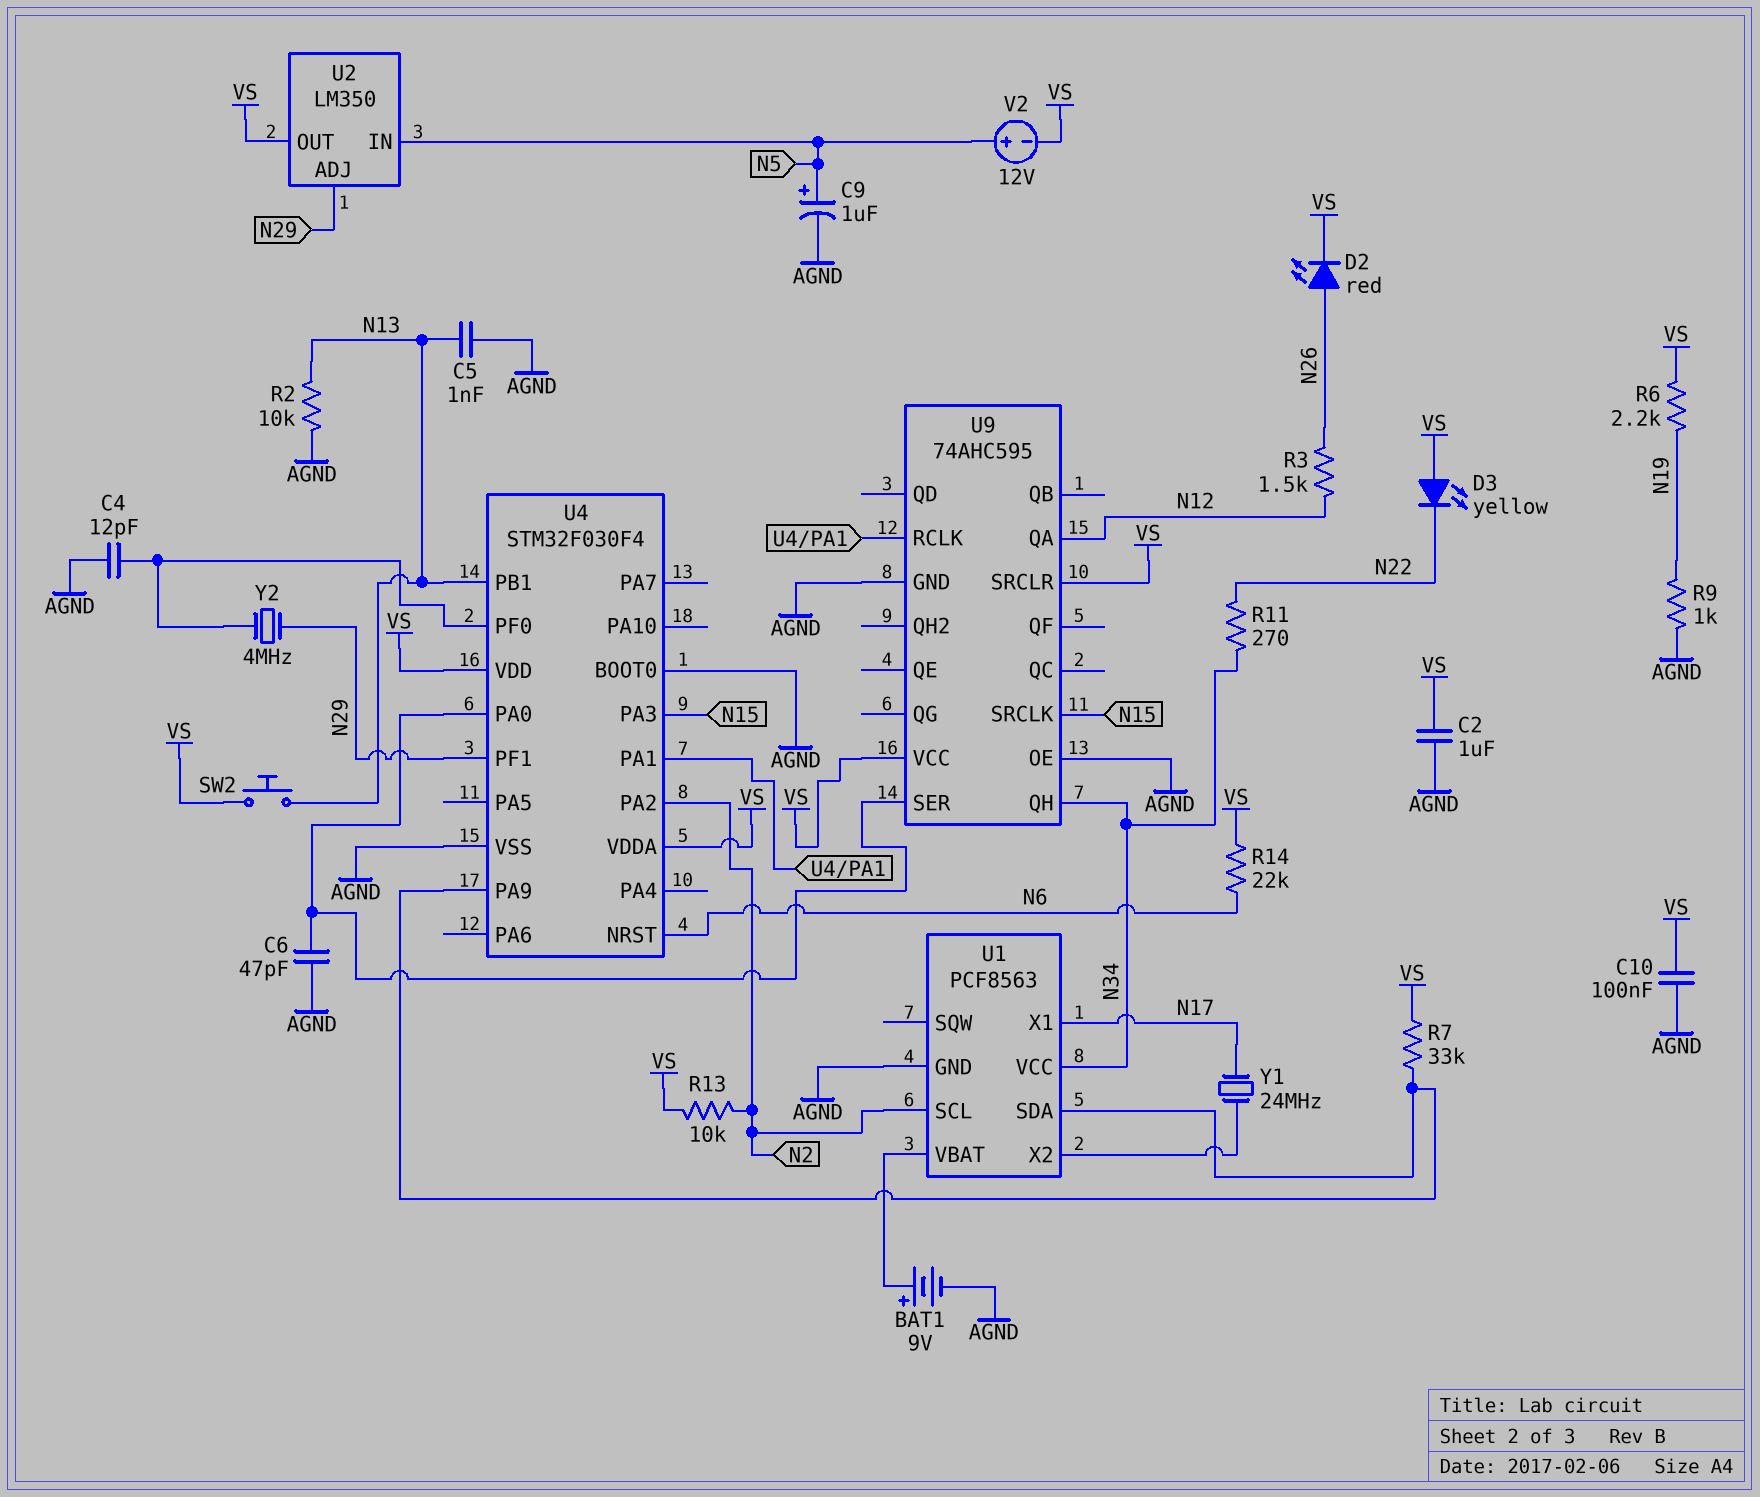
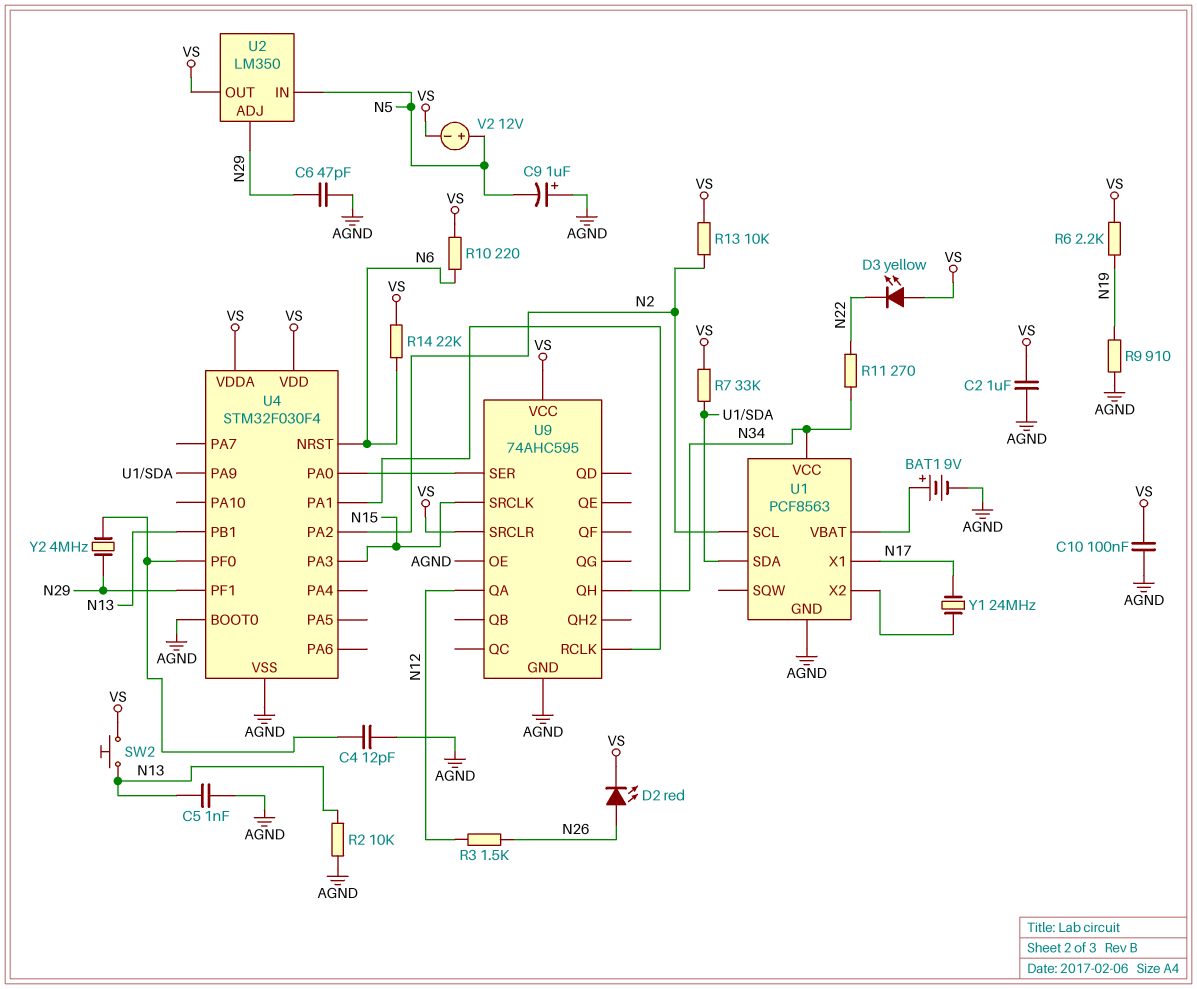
C6: 47pF (AGND, U4/PA0) -> 47pF (AGND, N29)
C9: 1uF (plus N5, minus AGND) -> 1uF (plus AGND, minus N5)
R9: 1k (AGND, N19) -> 910 (AGND, N19)
R10: none -> 220 (N6, VS)

